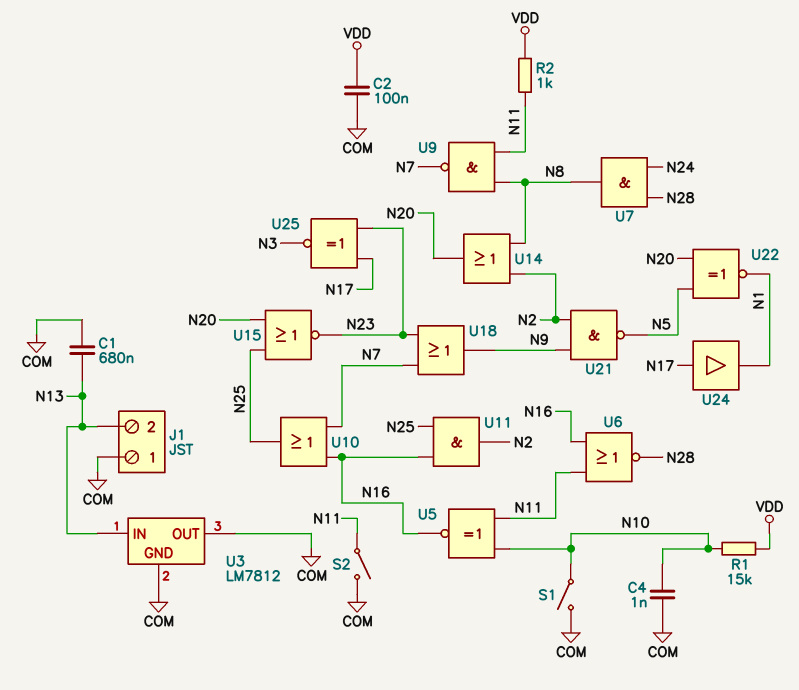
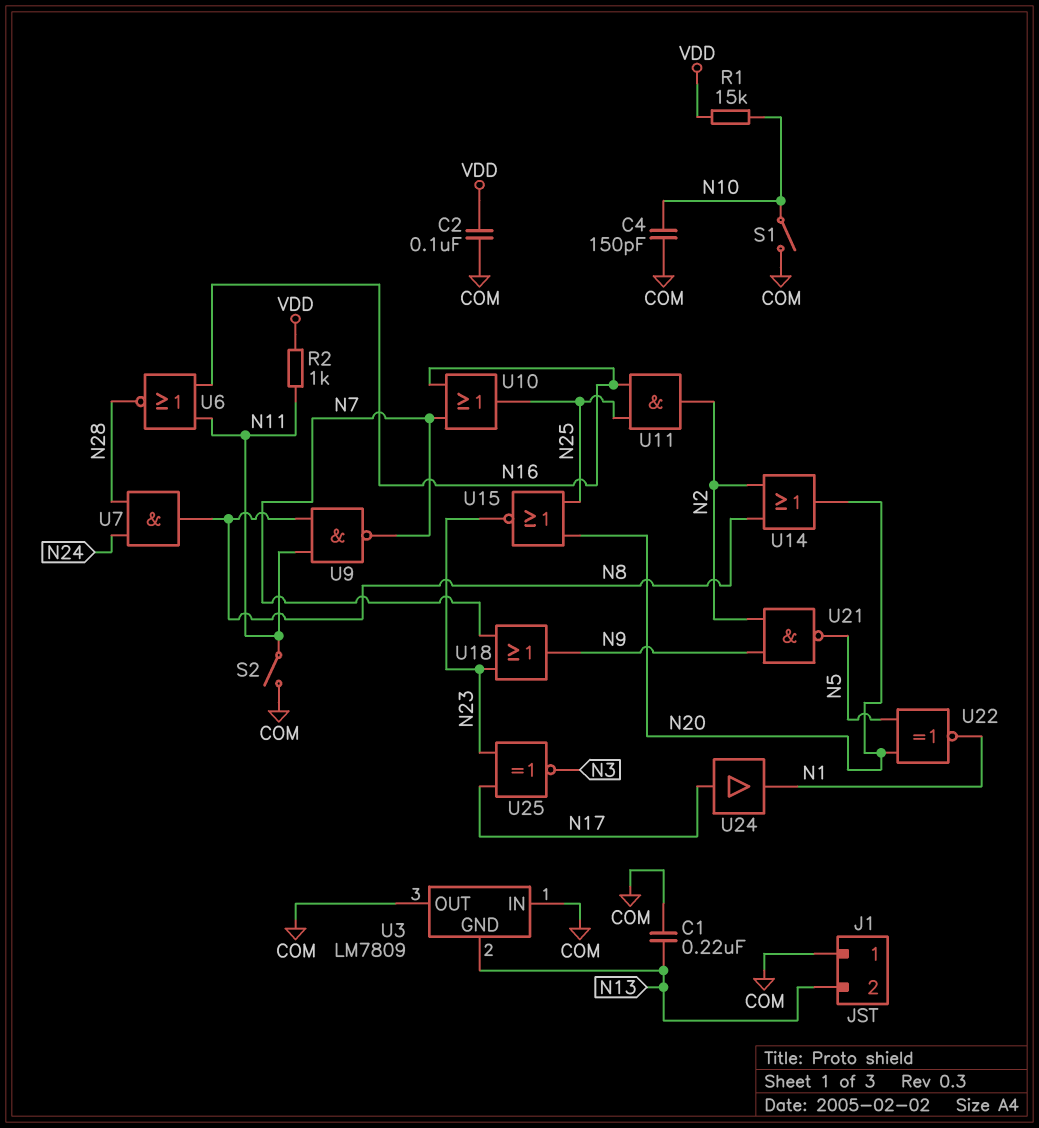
C1: 680nF (COM, N13) -> 220nF (COM, N13)
C4: 1nF (COM, N10) -> 150pF (COM, N10)
U3: LM7812 -> LM7809
U3 pin GND: COM -> N13
U3 pin IN: N13 -> COM
U5: XNOR (in N10, in N11, out N16) -> none

